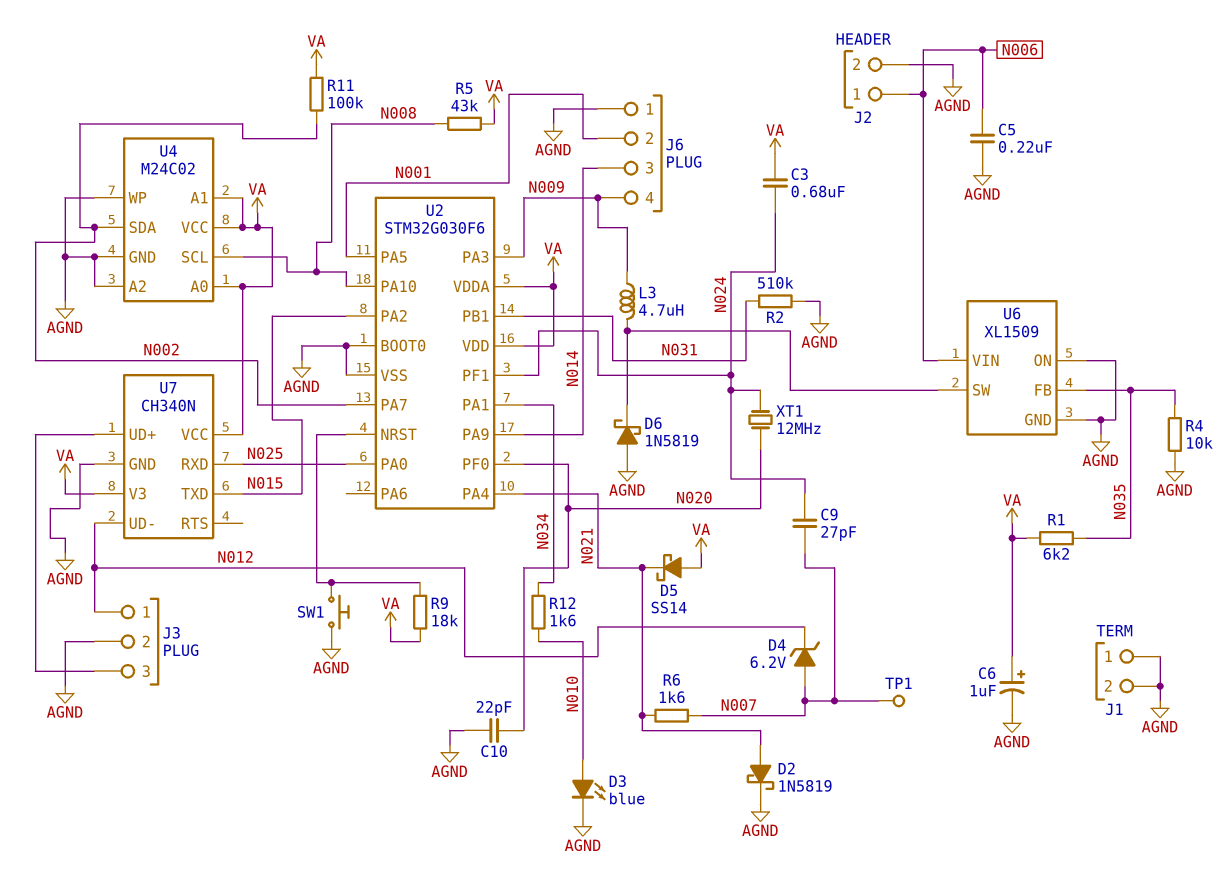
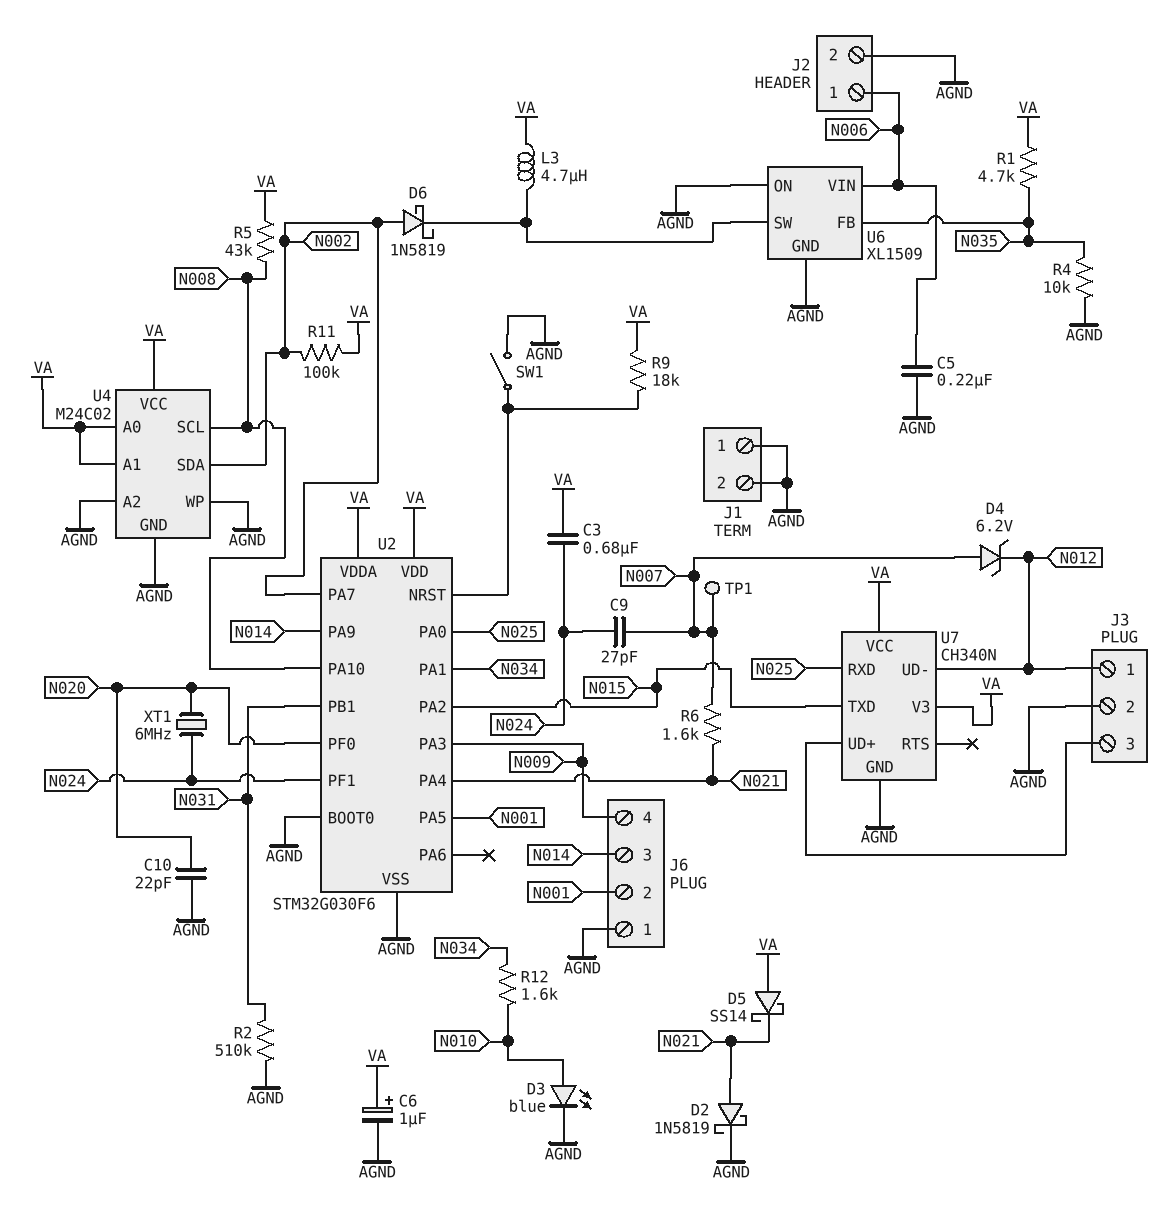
D6: schottky 1N5819 (A AGND, K U6/SW) -> schottky 1N5819 (A N002, K U6/SW)
L3: 4.7uH (N009, U6/SW) -> 4.7uH (U6/SW, VA)
R1: 6.2k (N035, VA) -> 4.7k (N035, VA)
SW1: button (AGND, U2/NRST) -> switch (AGND, U2/NRST)
XT1: 12MHz (N020, N024) -> 6MHz (N020, N024)

